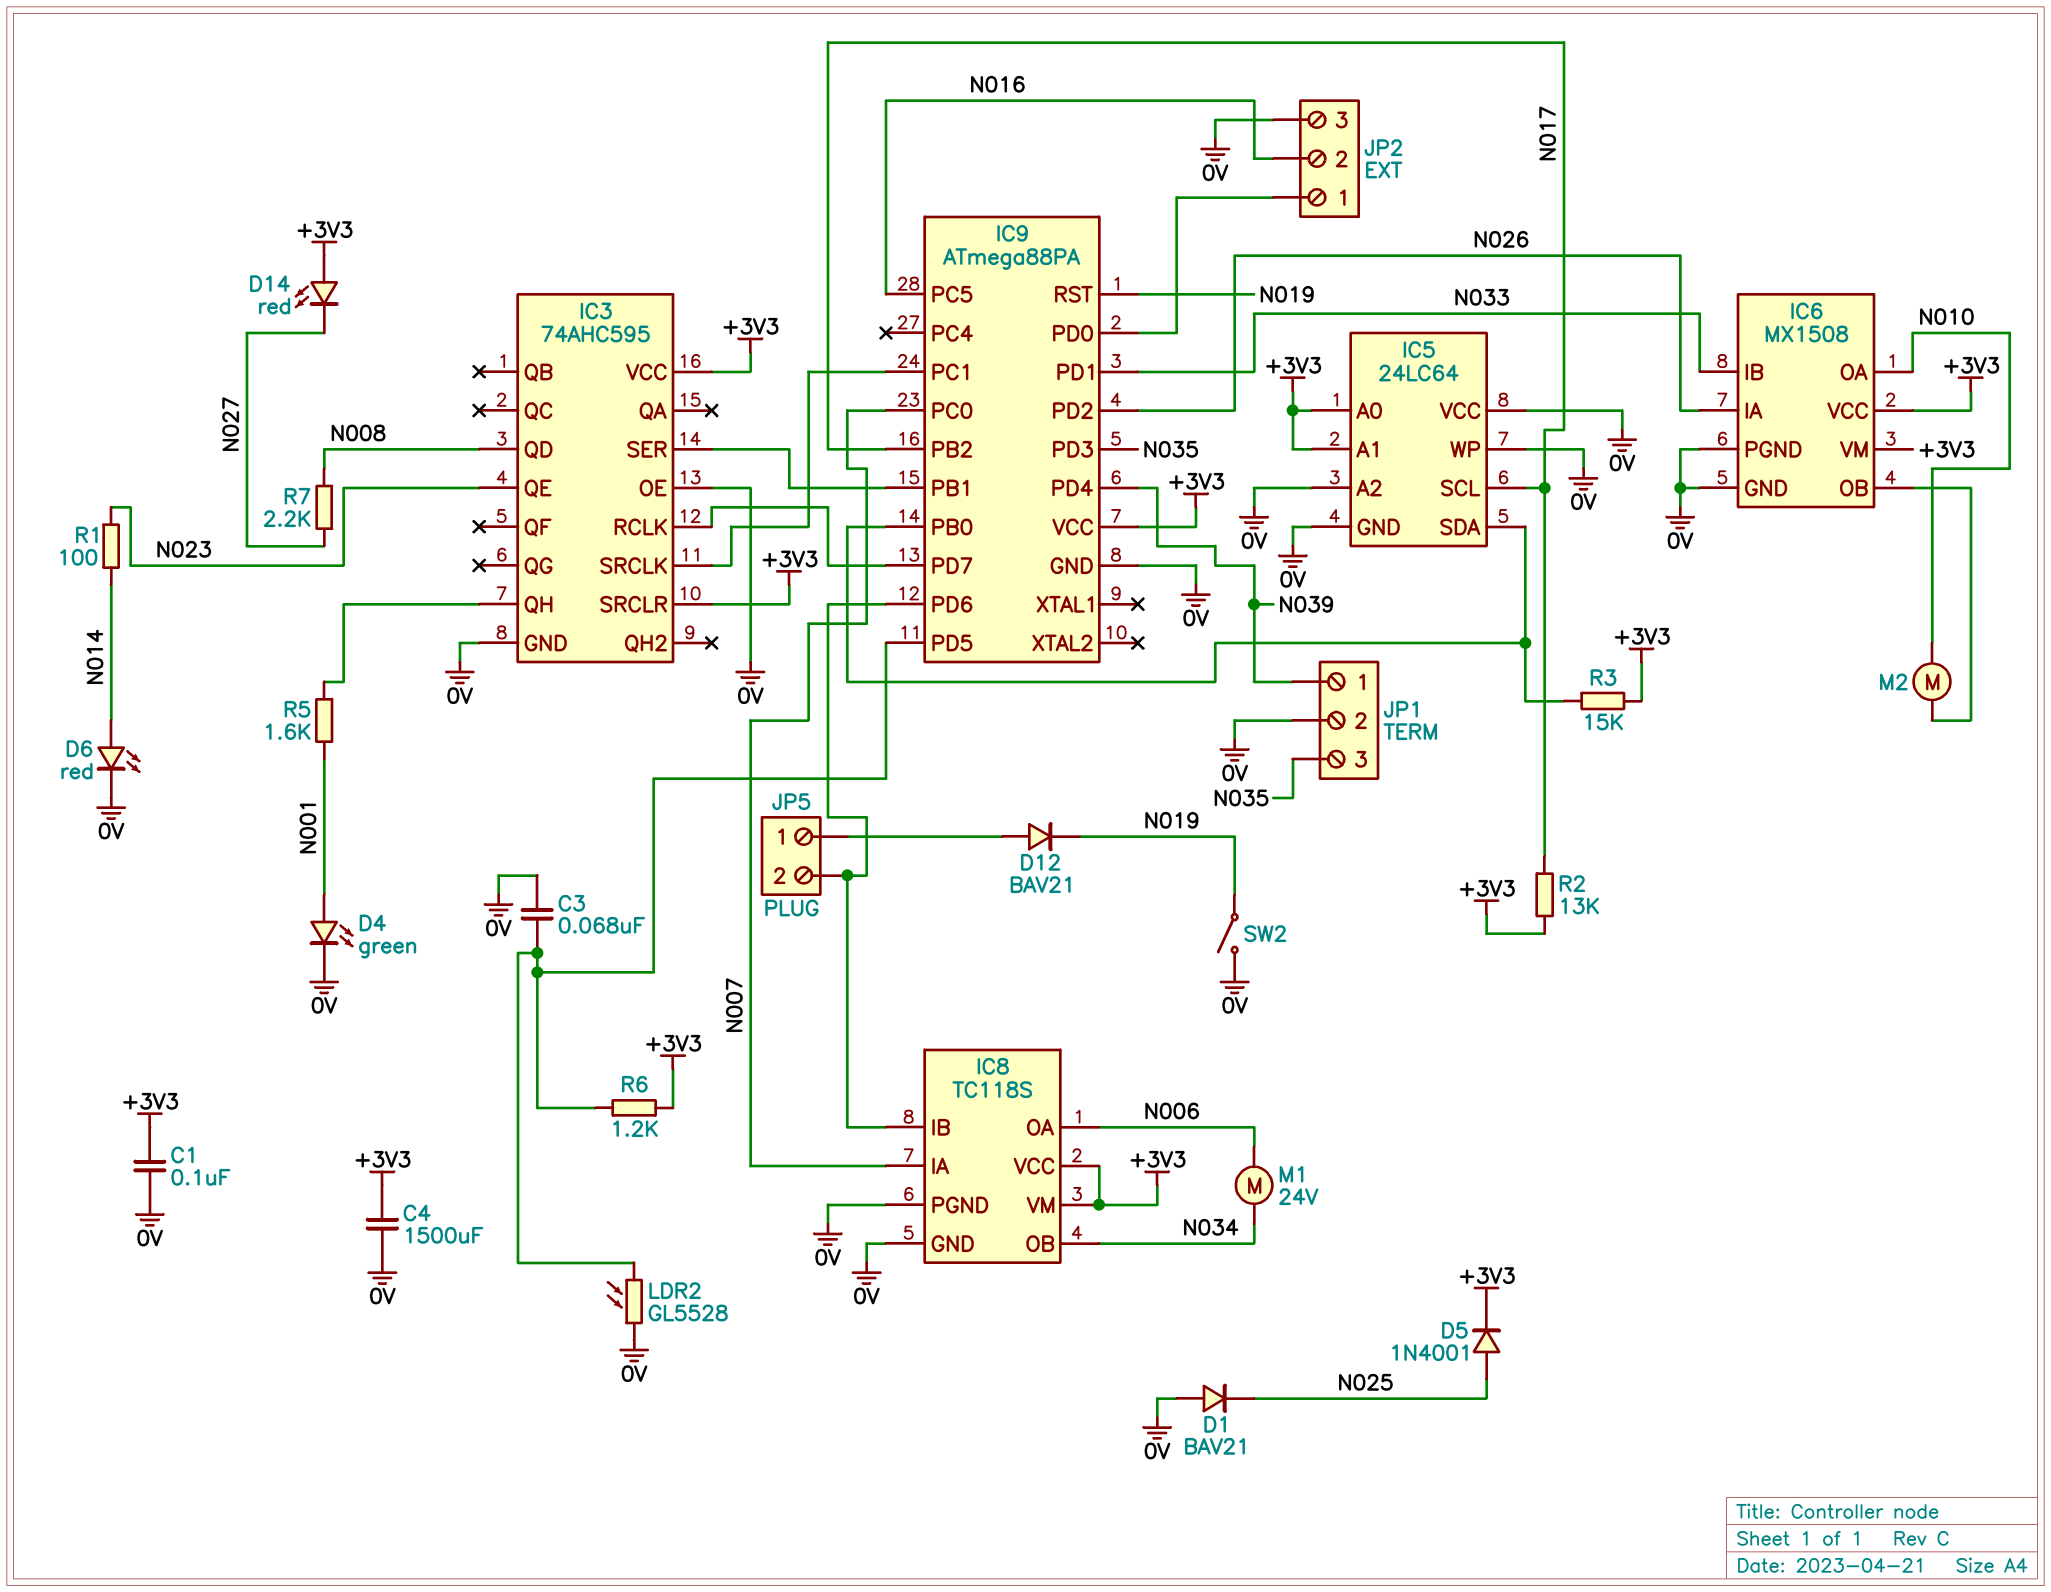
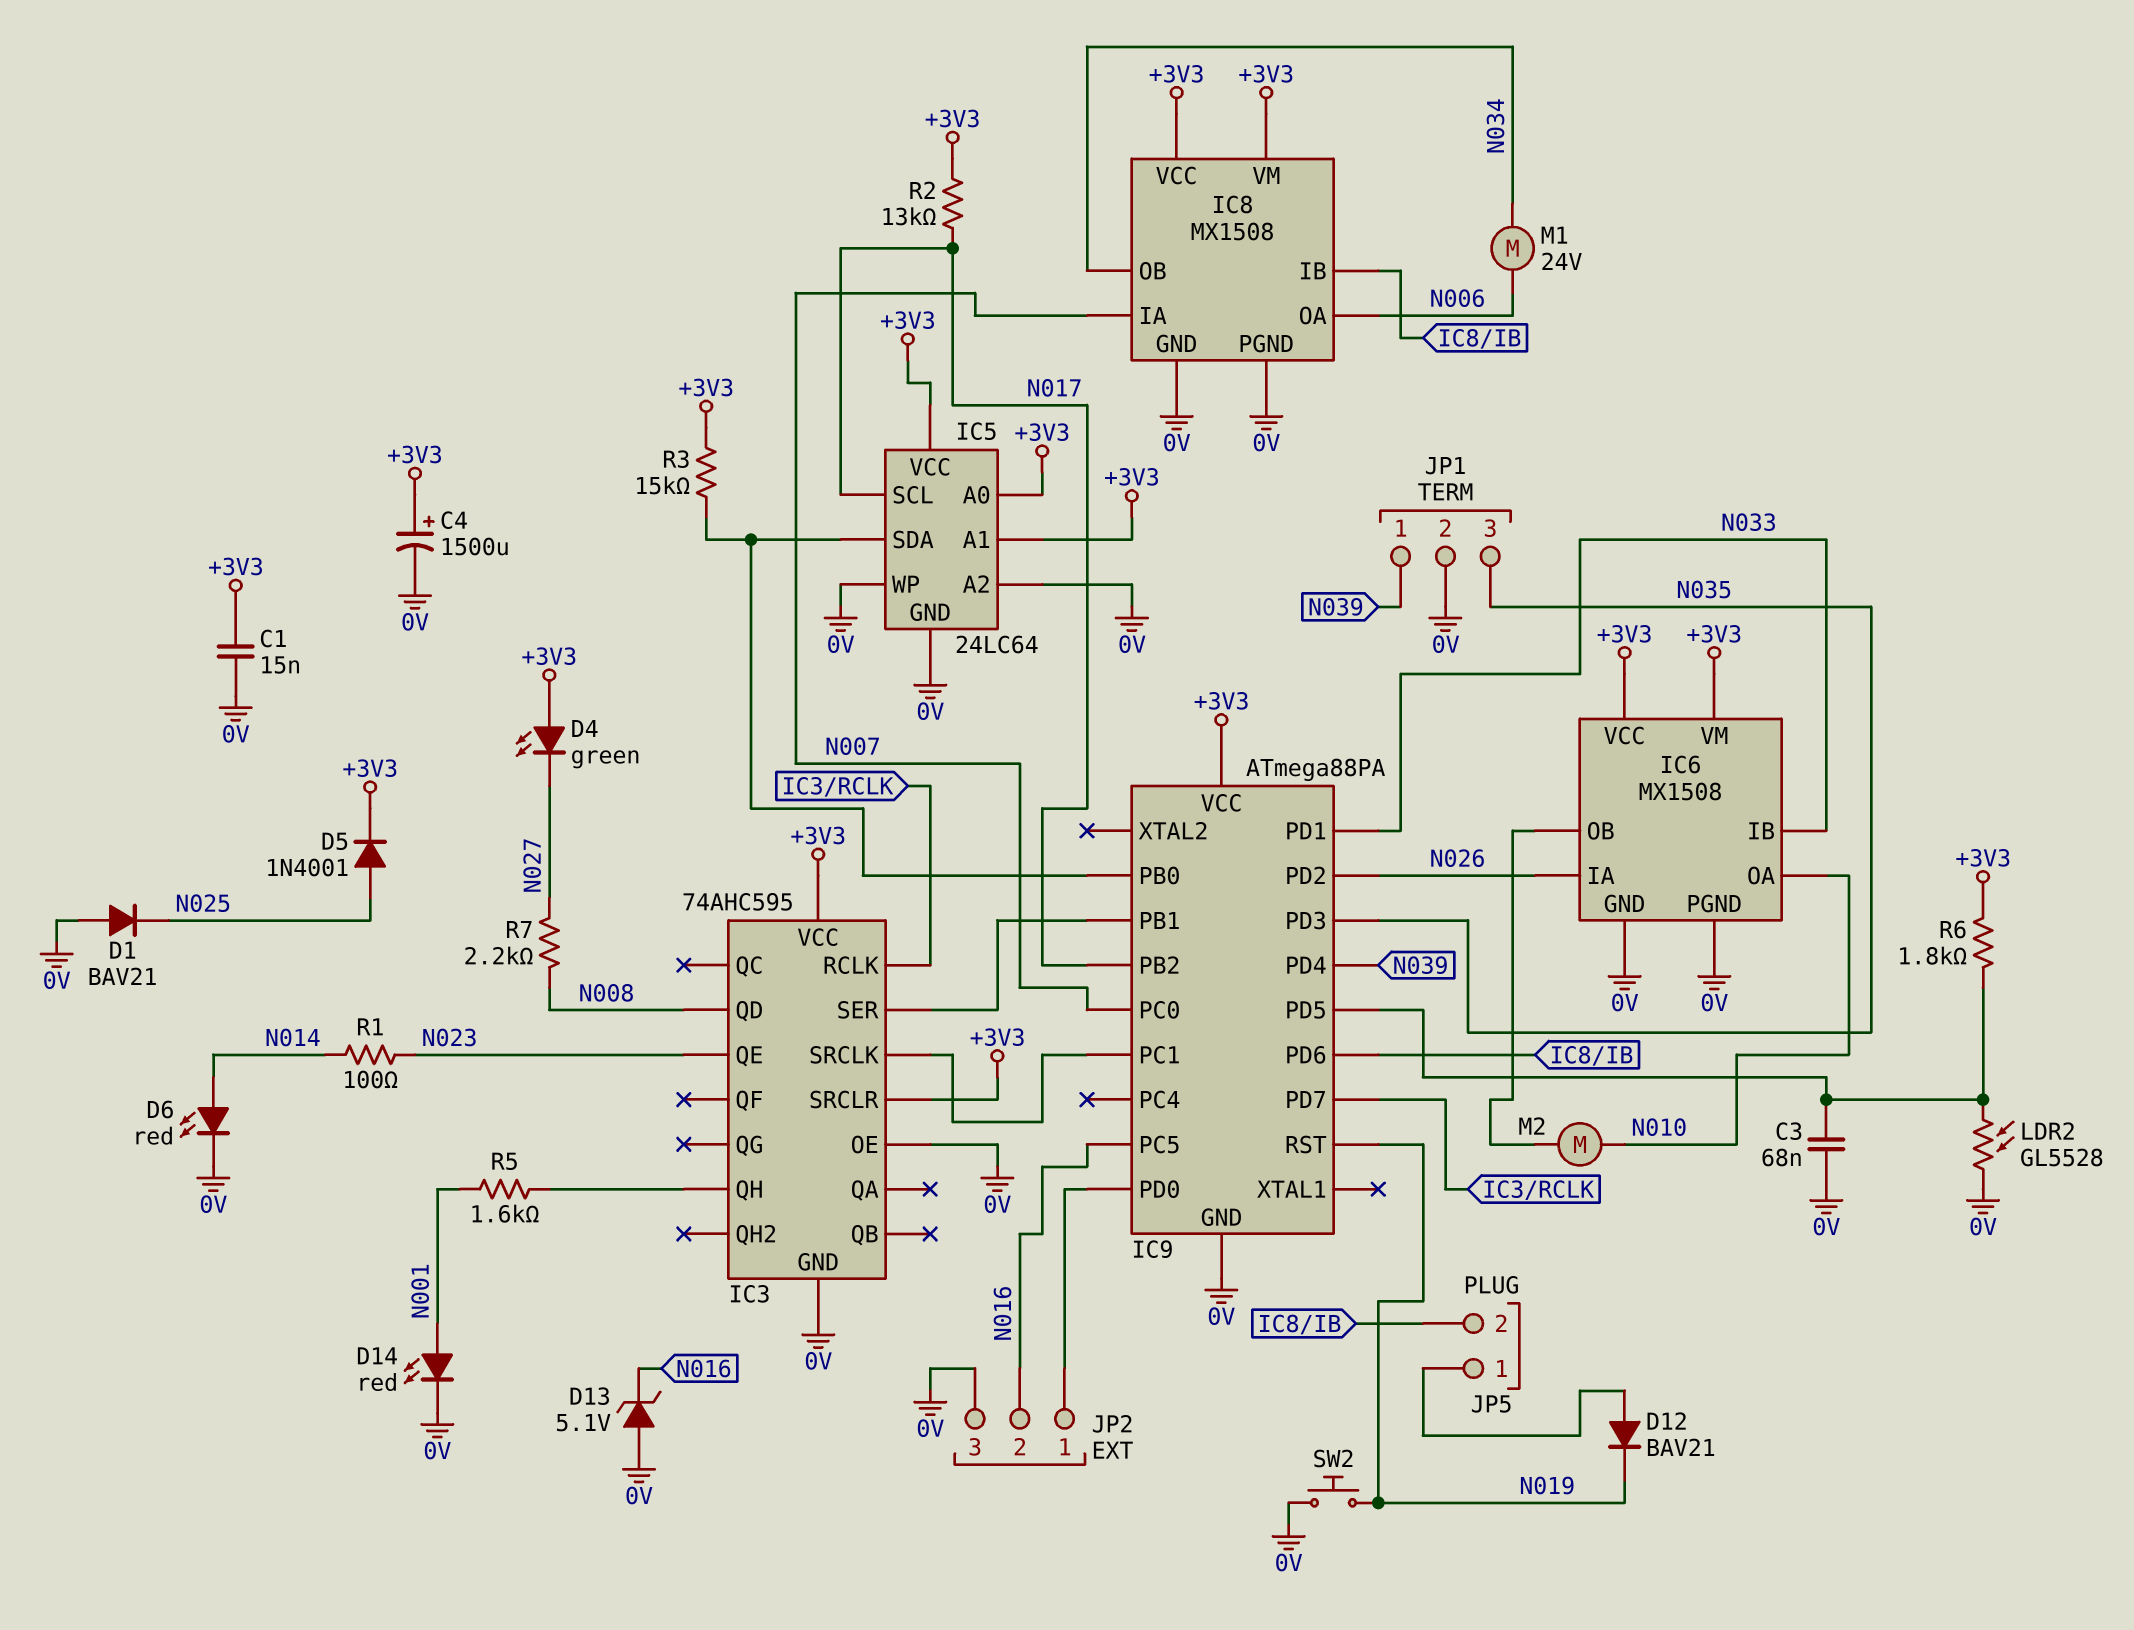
C1: 100nF (+3V3, 0V) -> 15nF (+3V3, 0V)
C4: 1500uF (+3V3, 0V) -> 1500uF (plus +3V3, minus 0V)
D4: LED green (A N001, K 0V) -> LED green (A +3V3, K N027)
D13: none -> zener 5.1V (A 0V, K N016)
D14: LED red (A +3V3, K N027) -> LED red (A N001, K 0V)
IC5 pin VCC: 0V -> +3V3
IC8: TC118S -> MX1508
R6: 1.2k (+3V3, IC9/PD5) -> 1.8k (+3V3, IC9/PD5)
SW2: switch (0V, N019) -> button (0V, N019)

